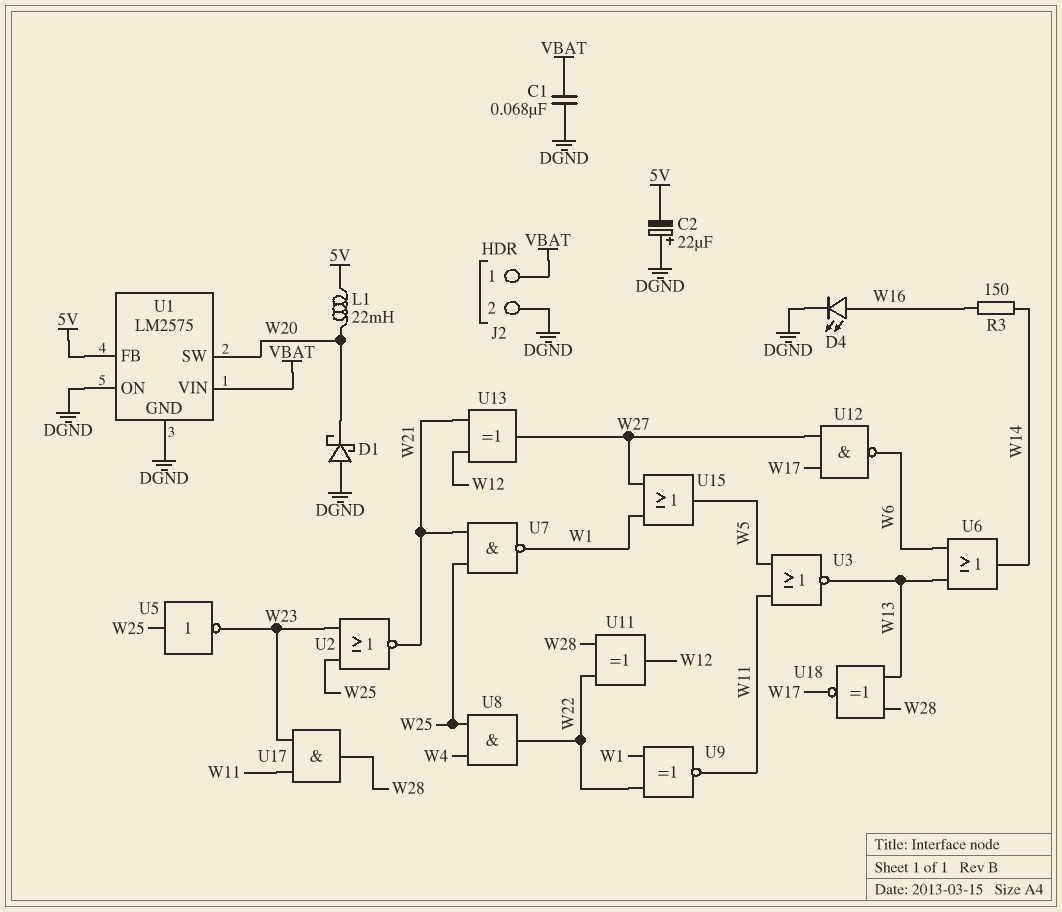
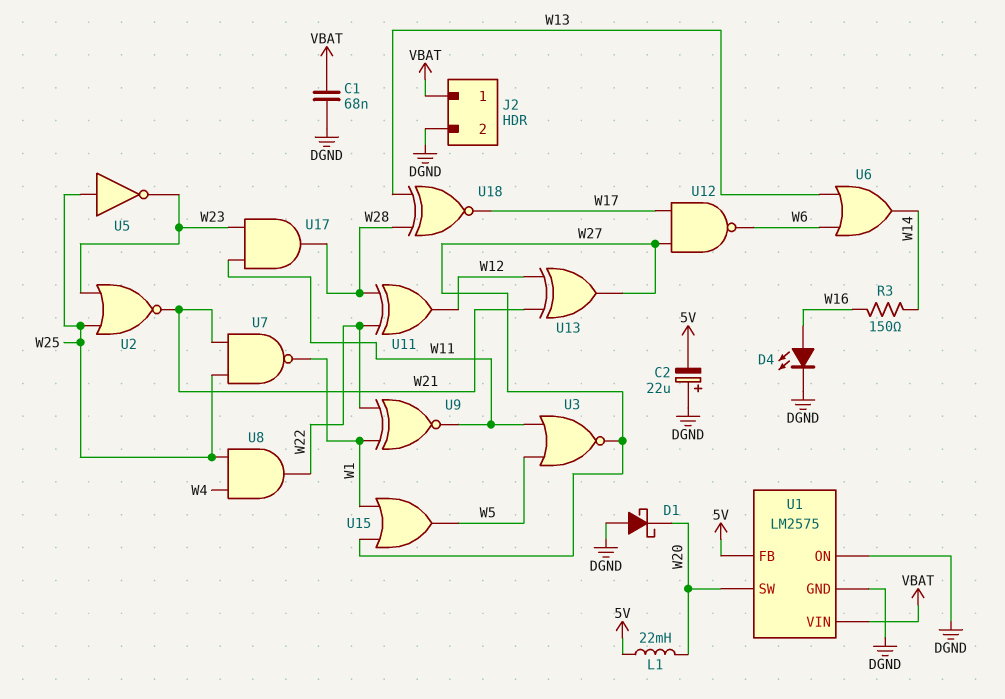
U3: NOR (in W5, in W11, out W13) -> NOR (in W5, in W11, out W27)

